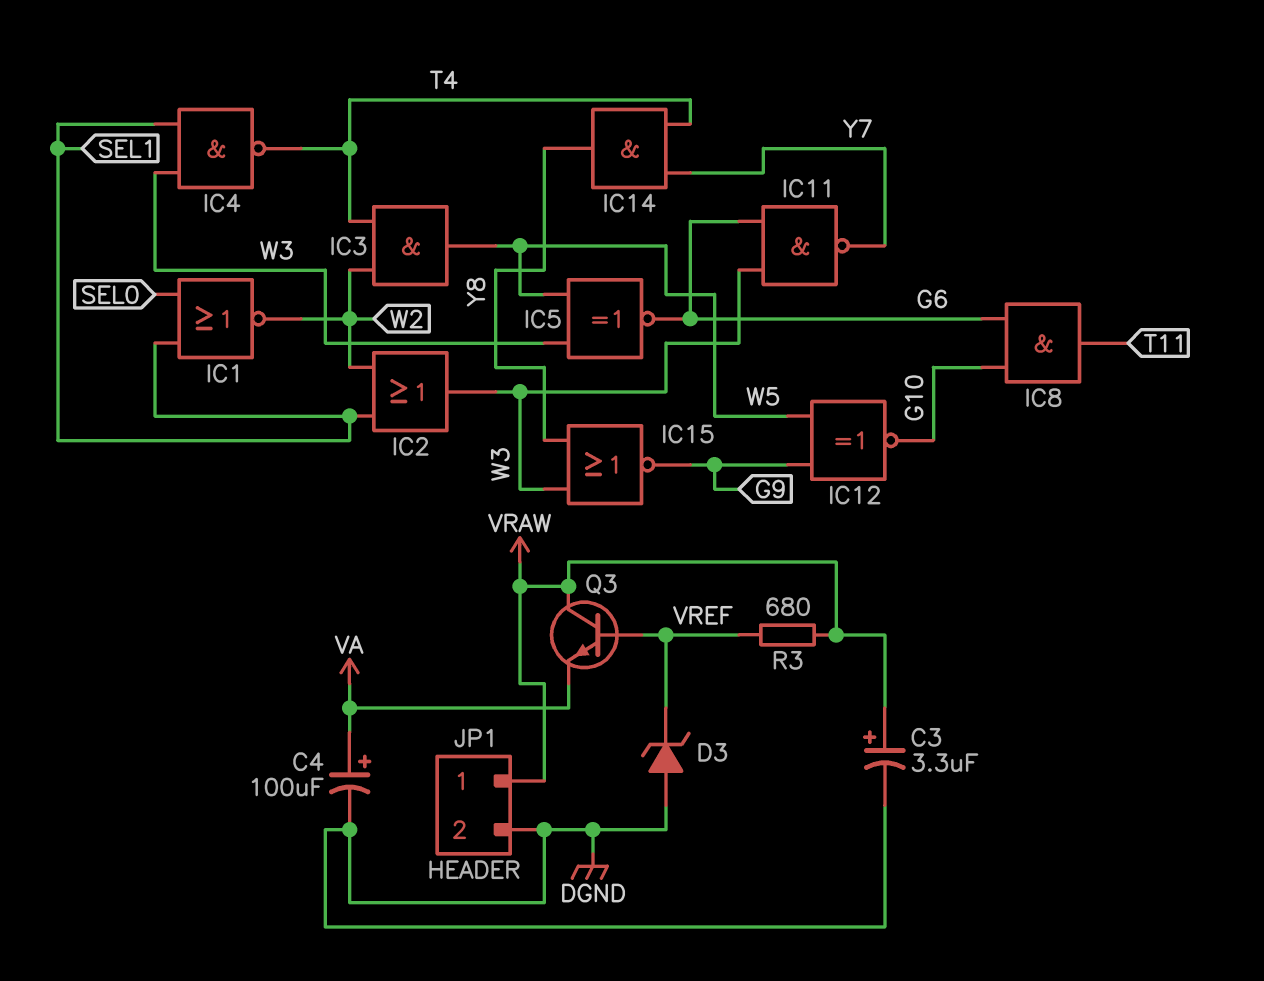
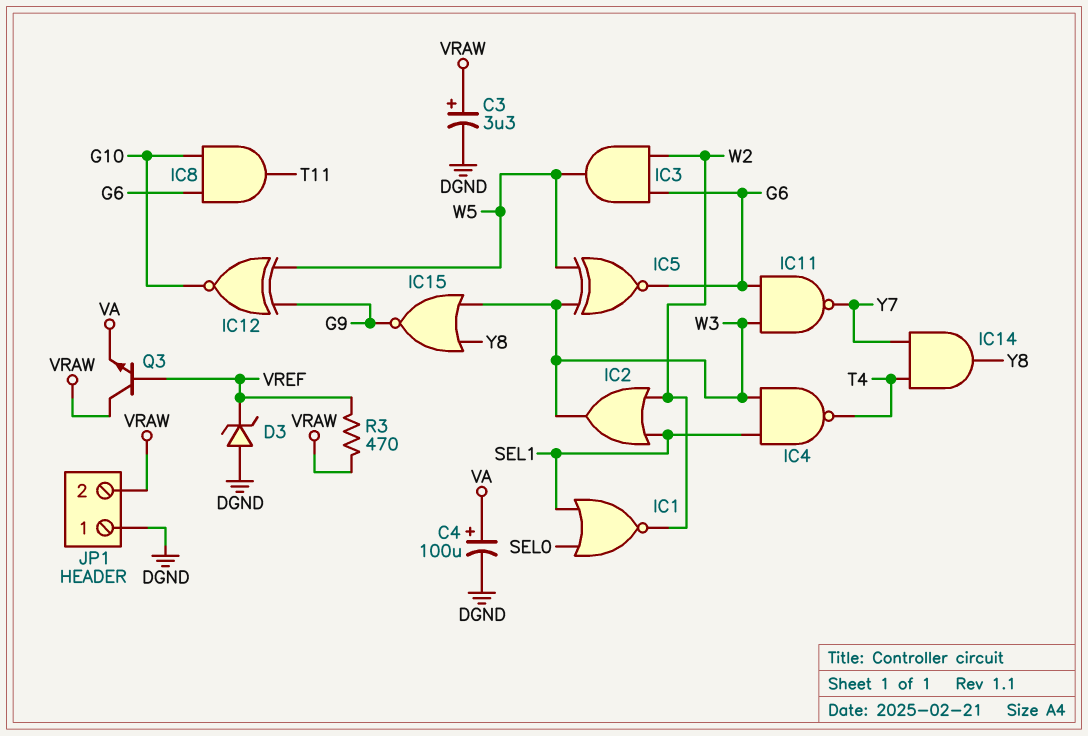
IC3: AND (in T4, in W2, out W5) -> AND (in G6, in W2, out W5)
JP1 pin 1: VRAW -> DGND
JP1 pin 2: DGND -> VRAW
R3: 680 (VRAW, VREF) -> 470 (VRAW, VREF)

